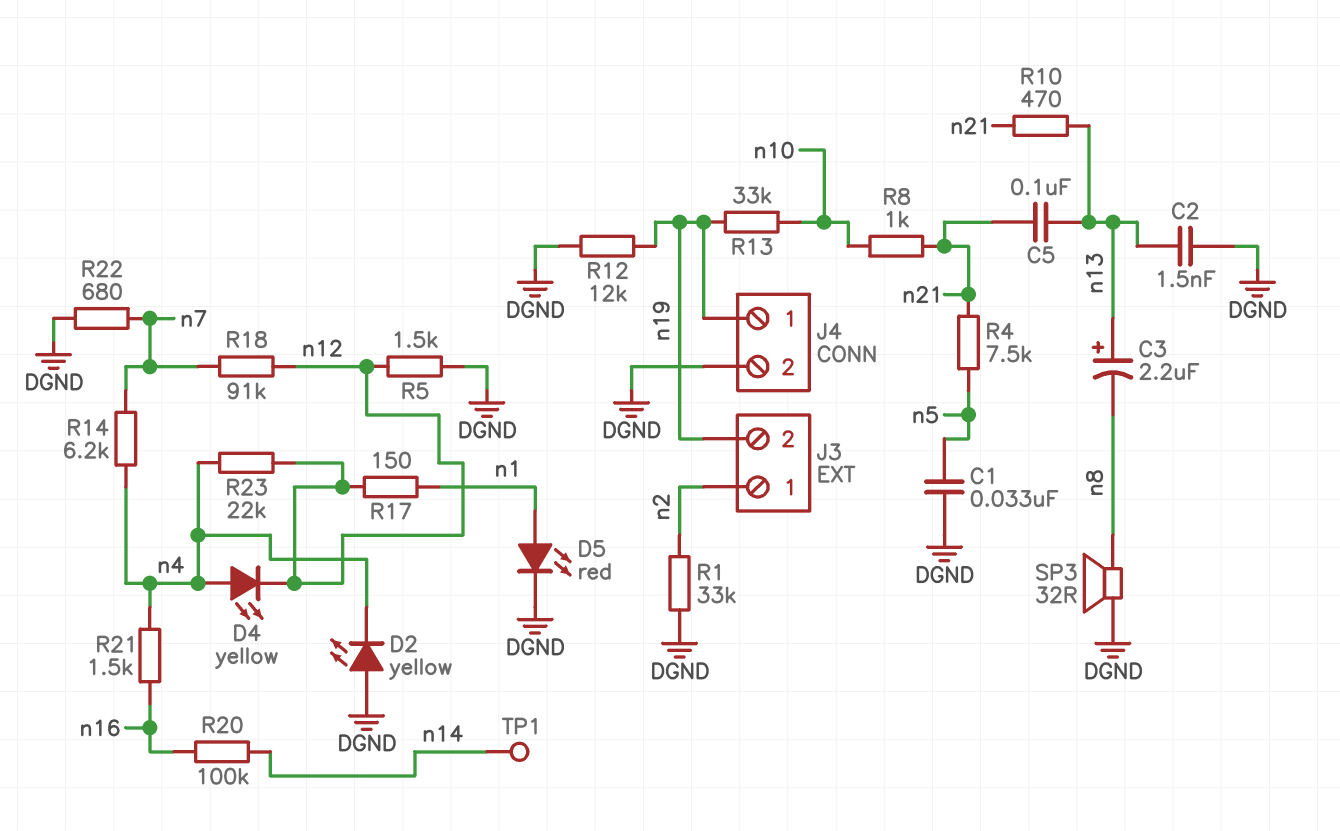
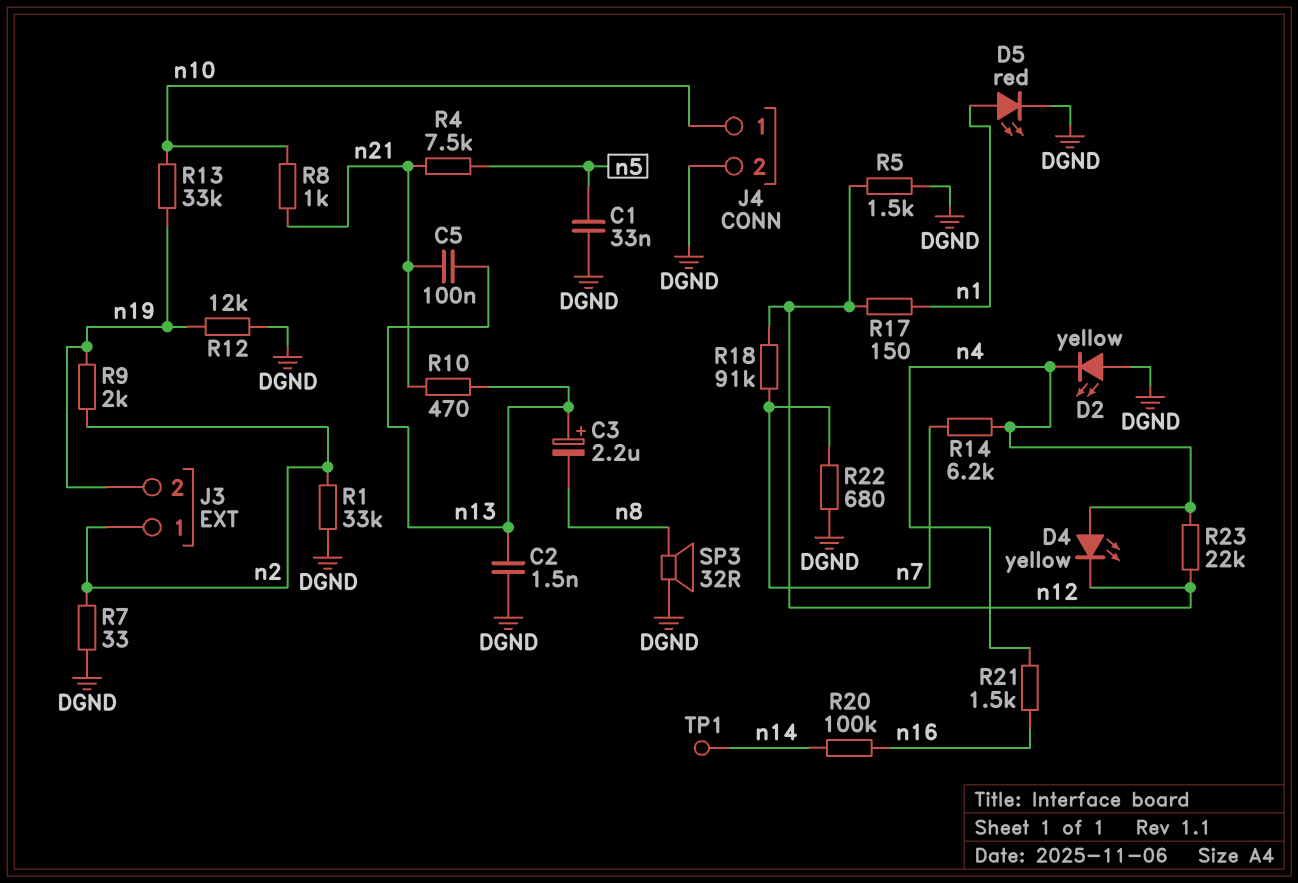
J4 pin 1: n19 -> n10
R7: none -> 33 (DGND, n2)
R9: none -> 2k (n2, n19)

